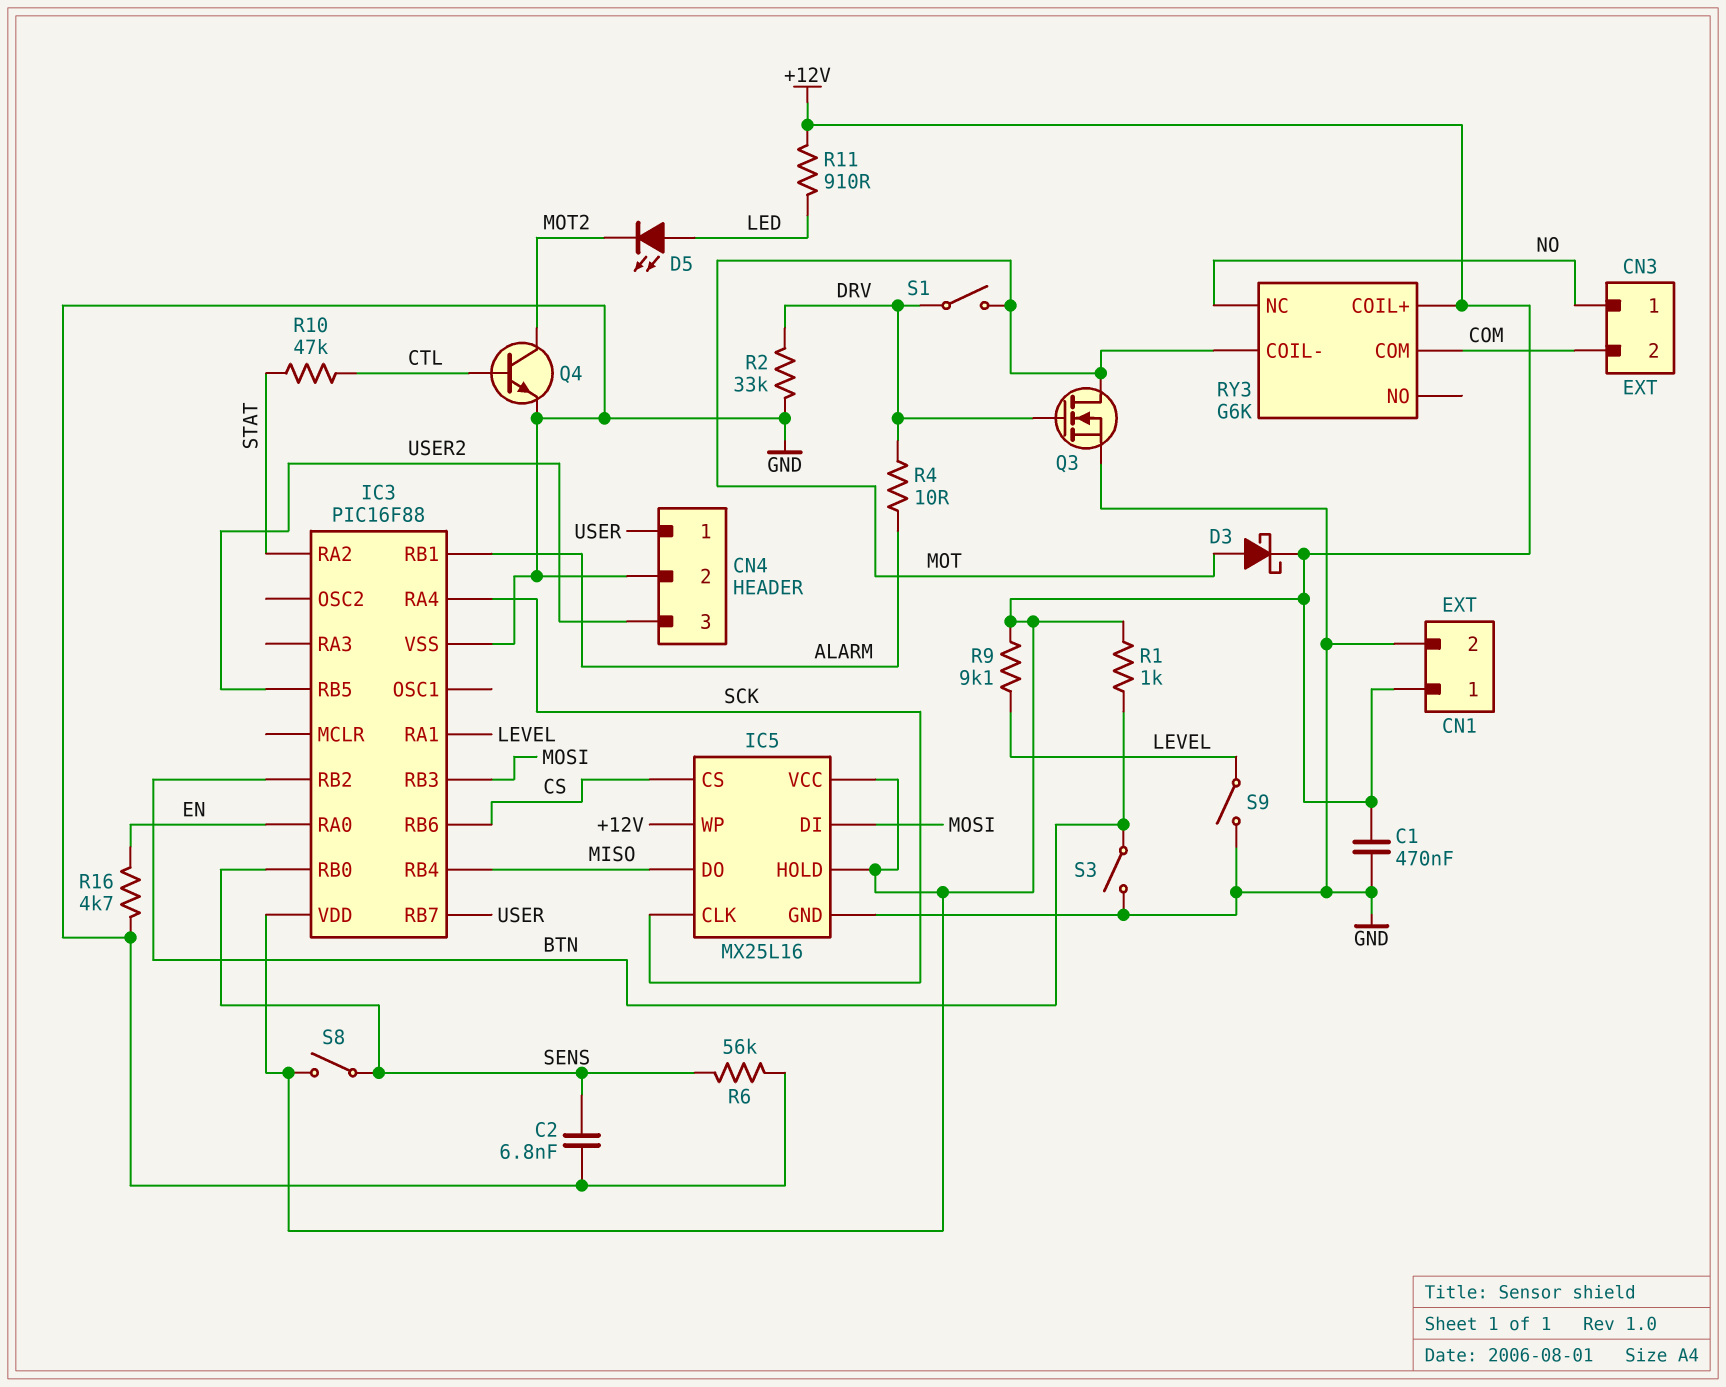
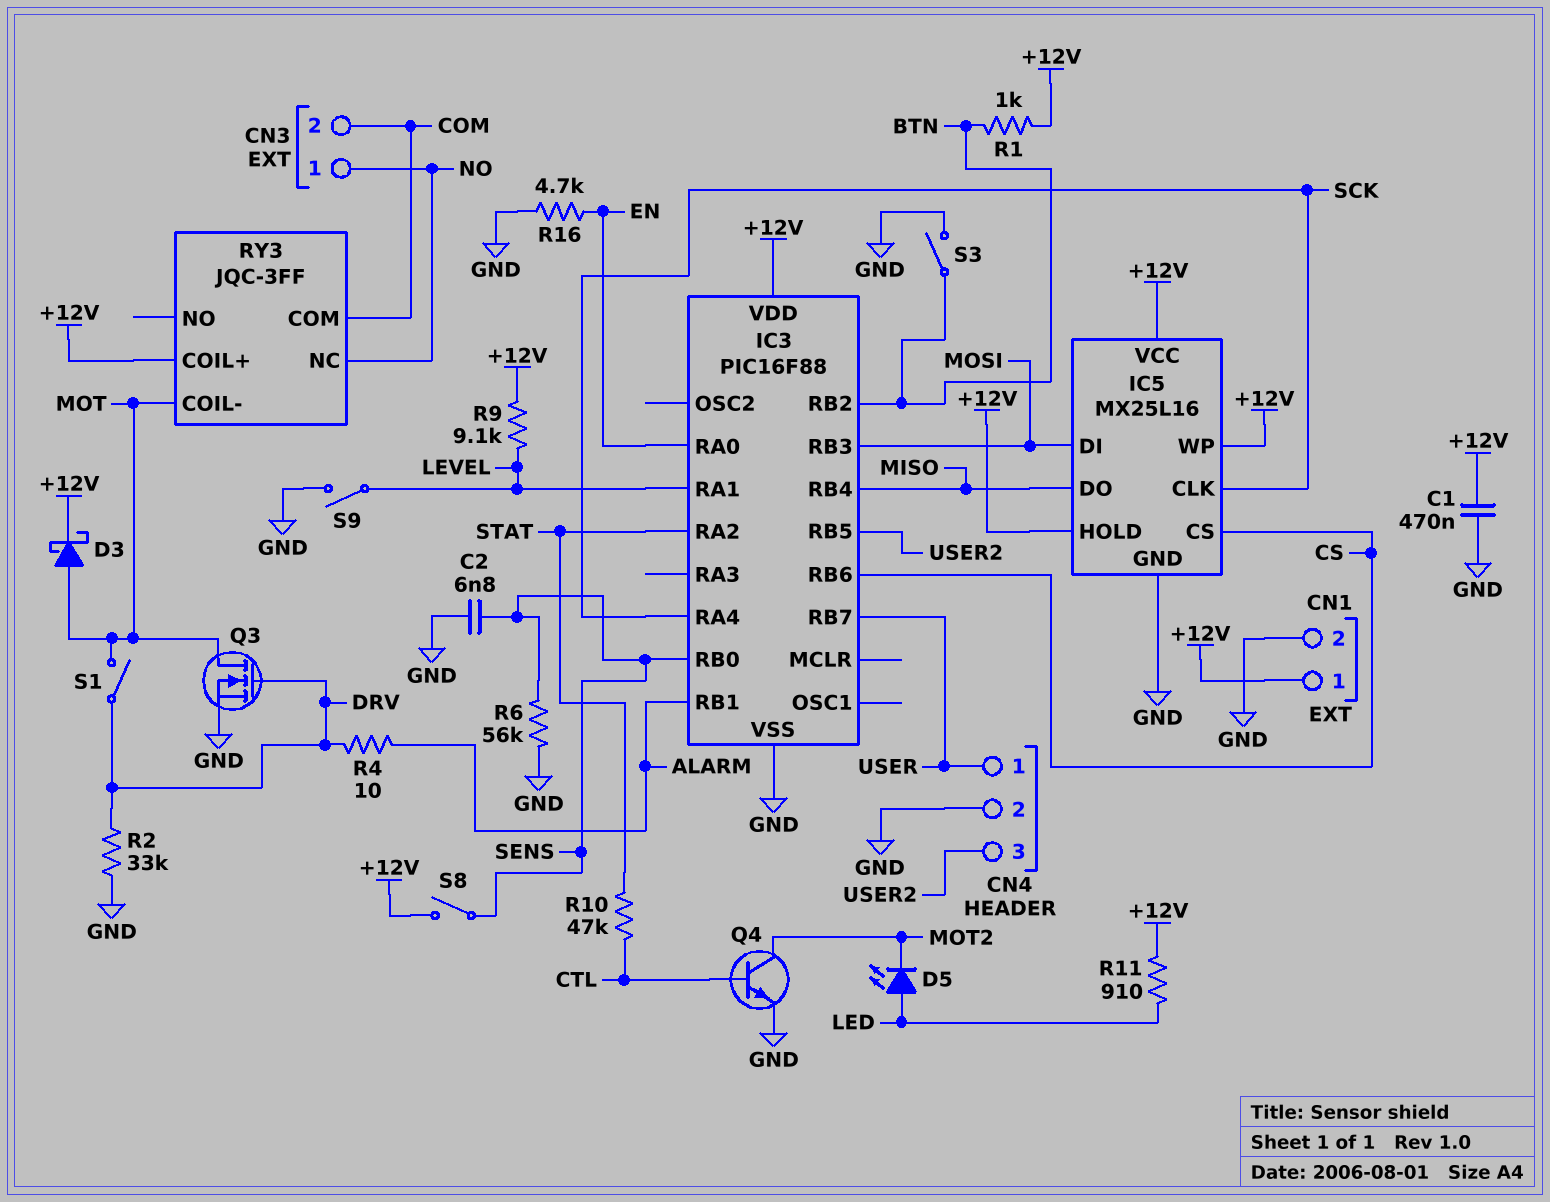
RY3: G6K -> JQC-3FF

